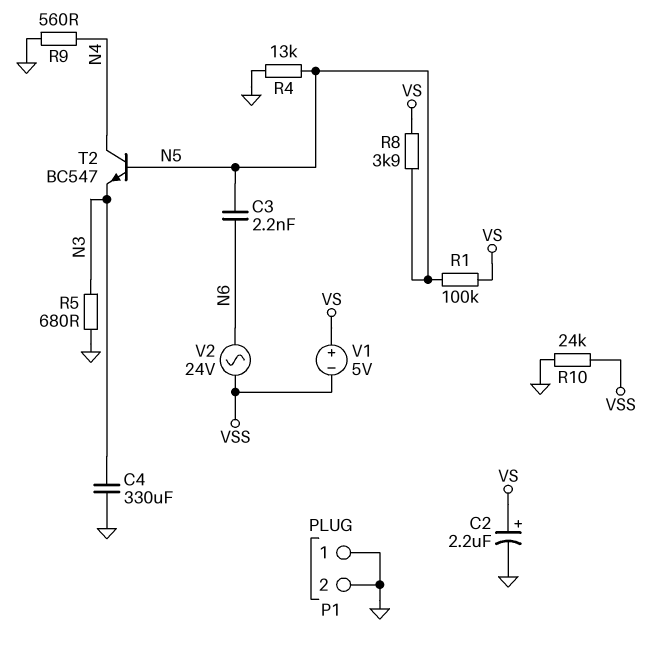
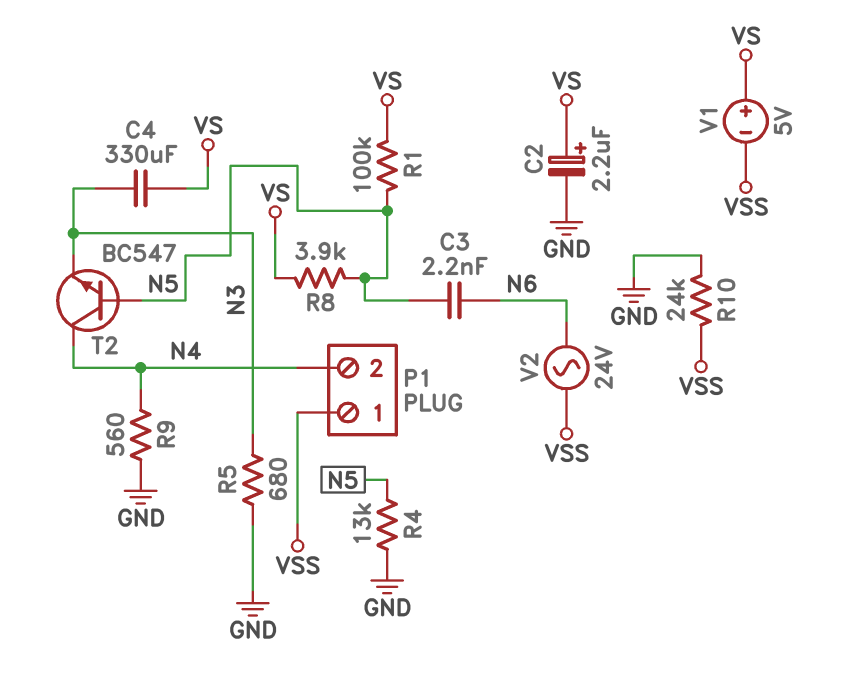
C4: 330uF (GND, N3) -> 330uF (N3, VS)
P1 pin 1: GND -> VSS
P1 pin 2: GND -> N4

